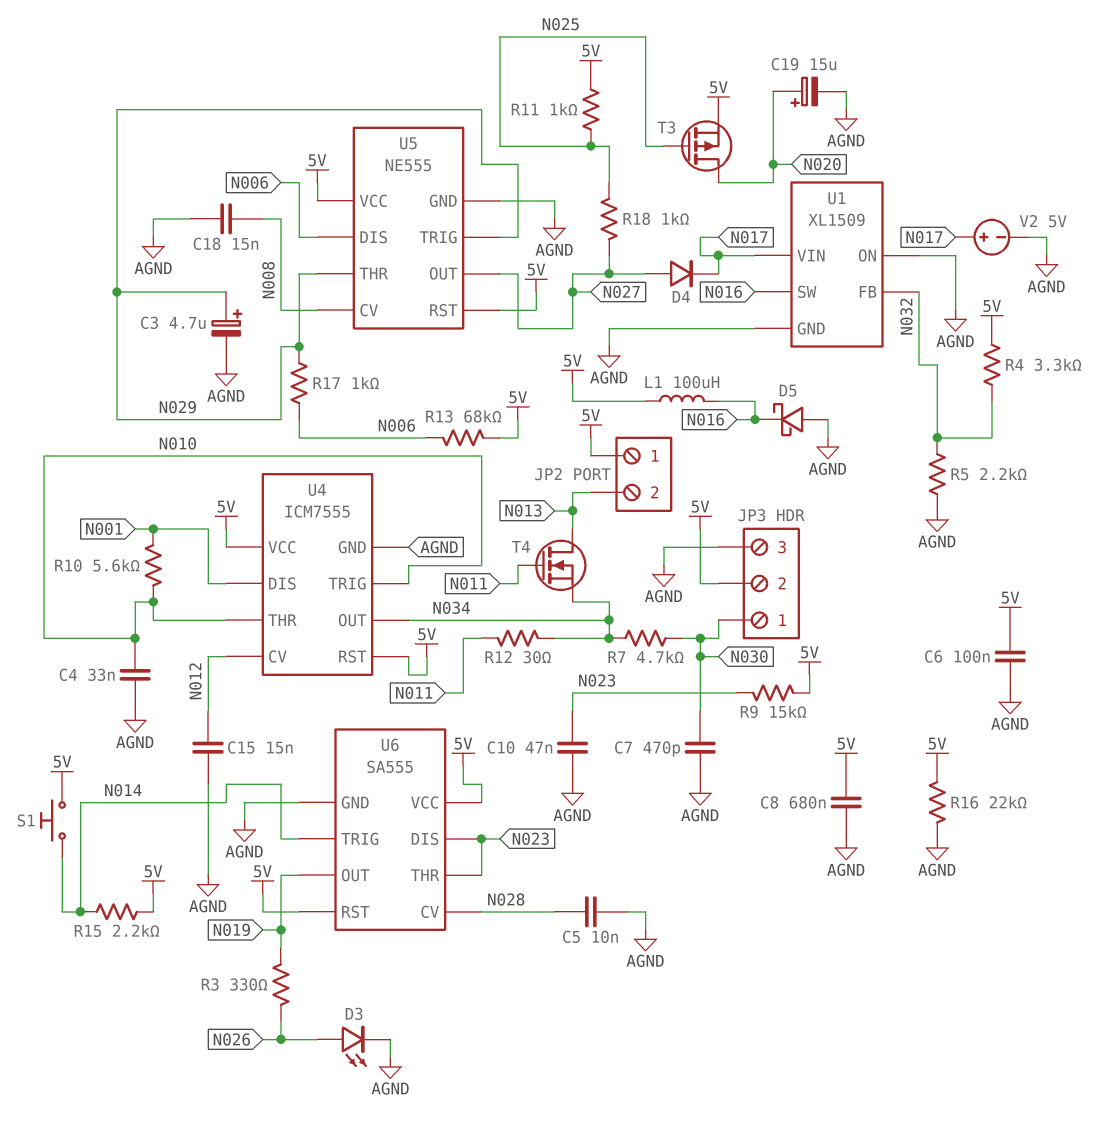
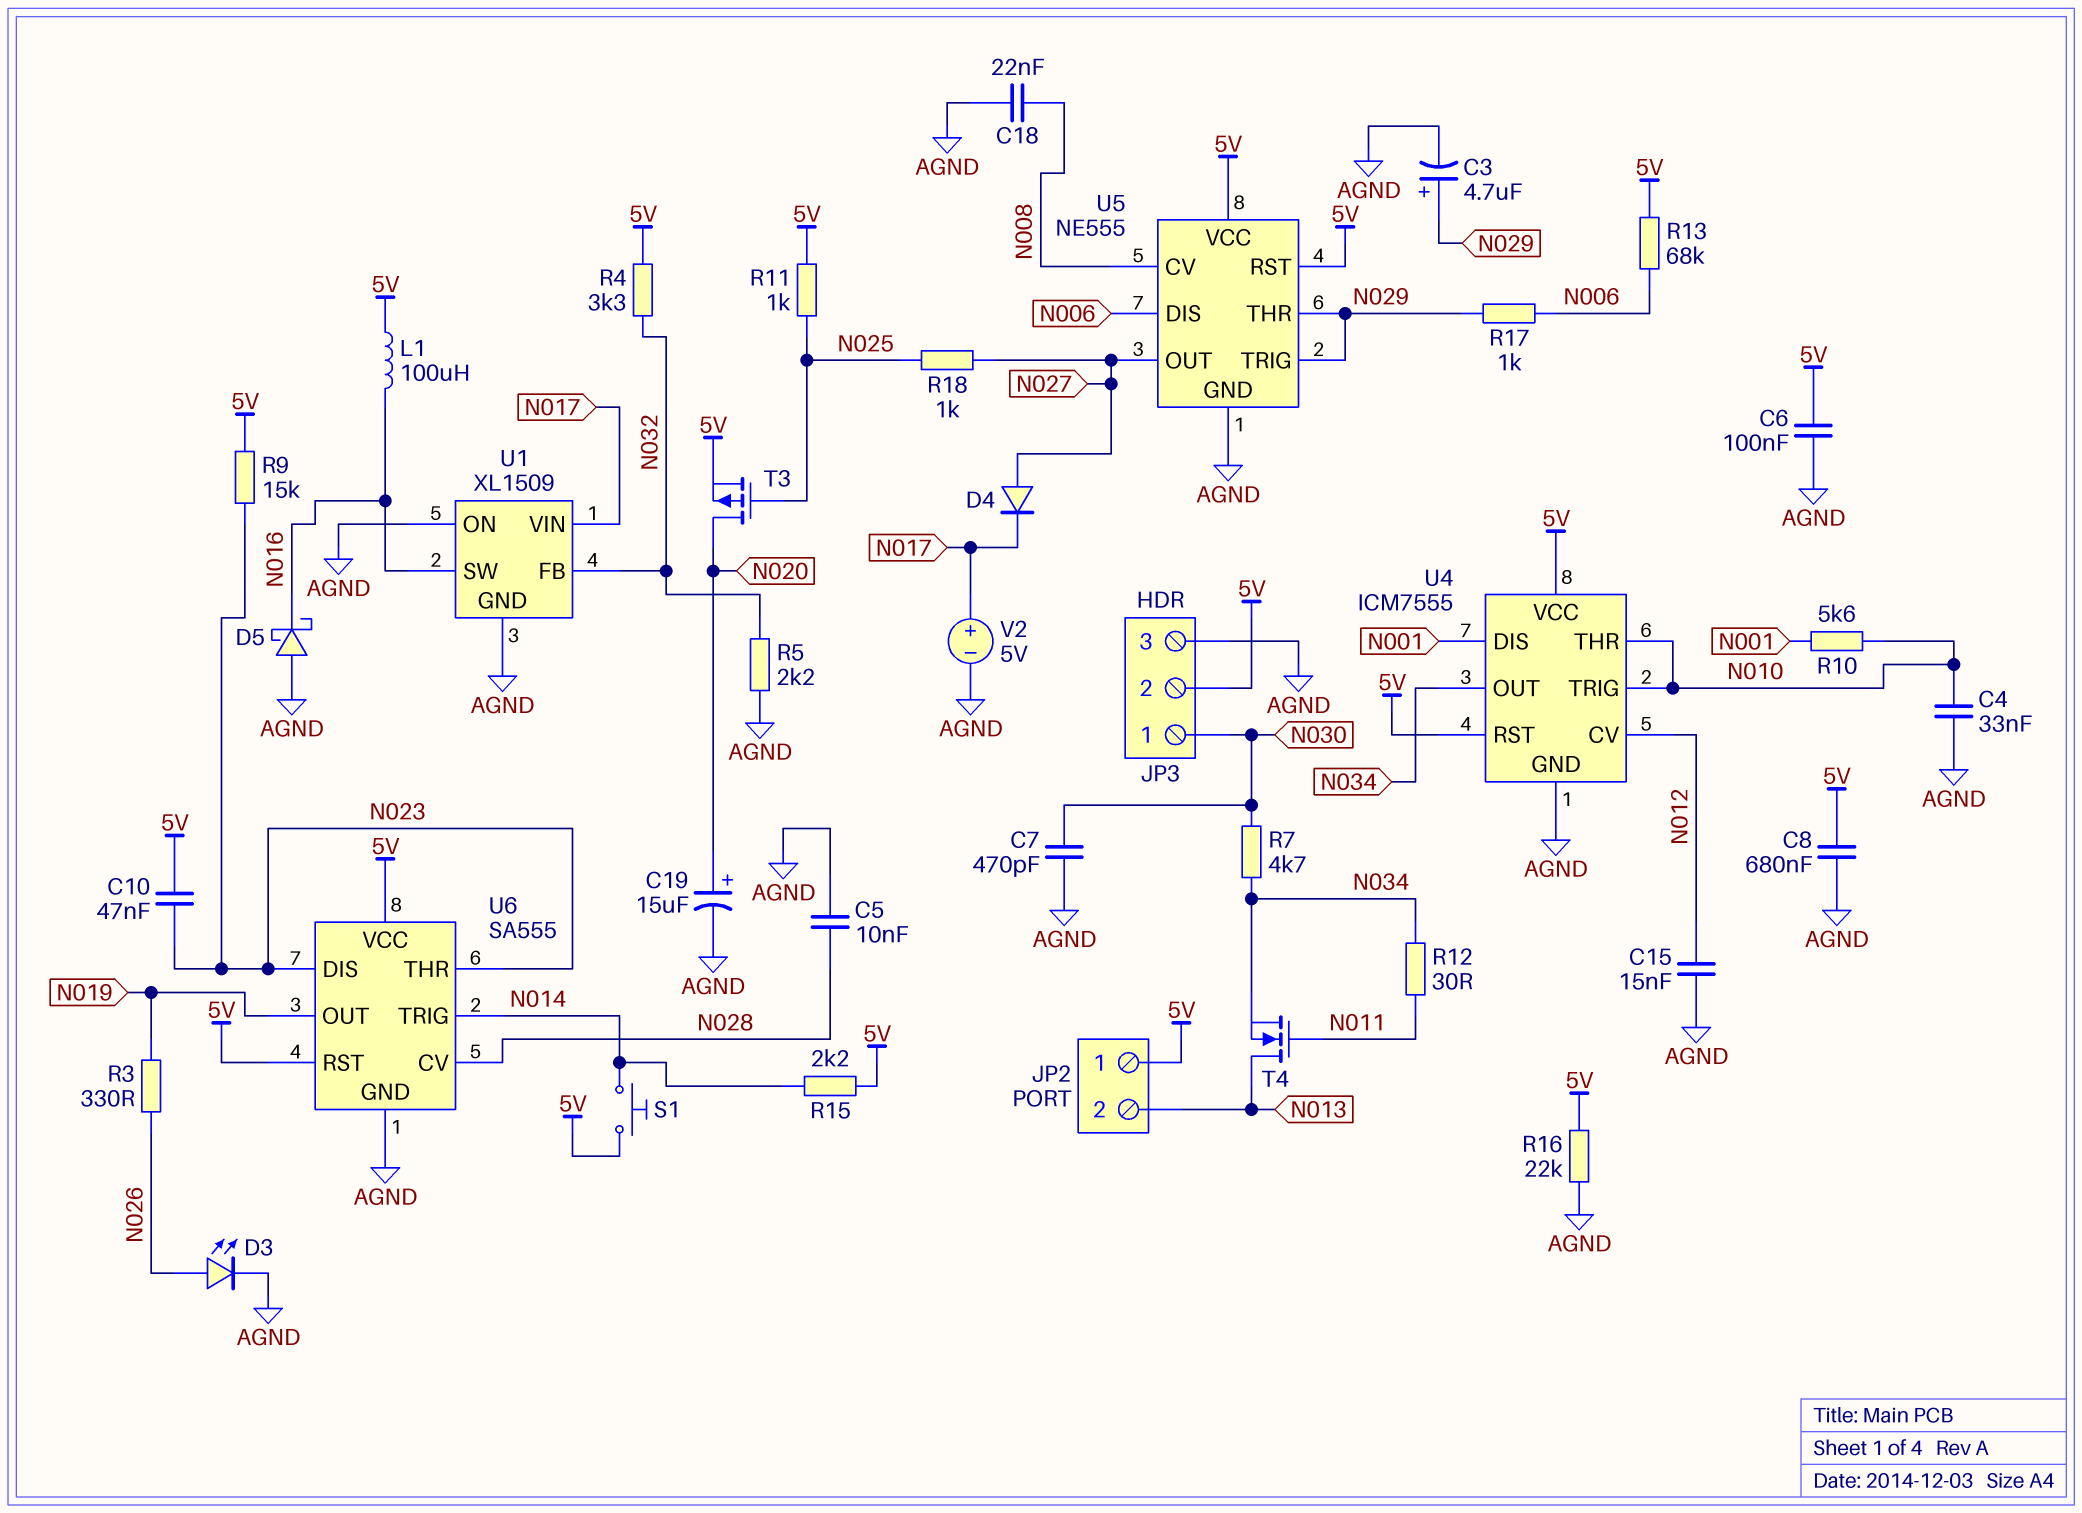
C10: 47nF (AGND, N023) -> 47nF (5V, N023)
C18: 15nF (AGND, N008) -> 22nF (AGND, N008)

